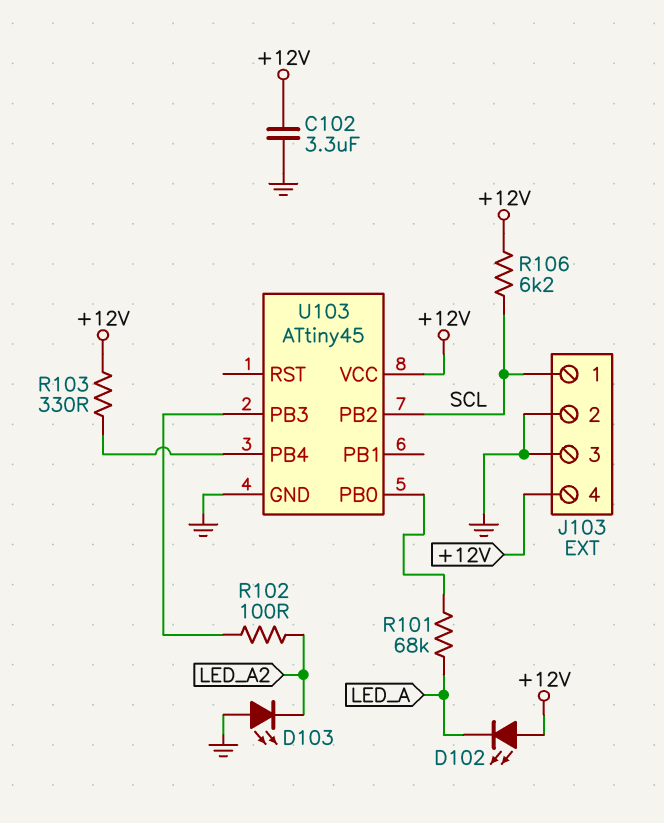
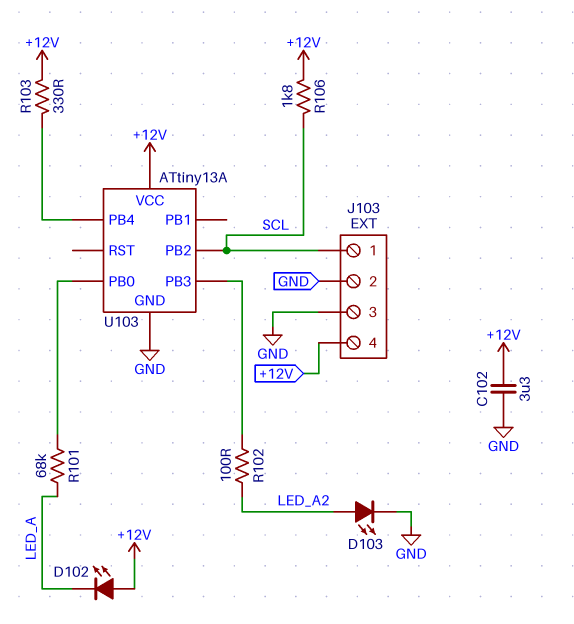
D103: LED (A GND, K LED_A2) -> LED (A LED_A2, K GND)
R106: 6.2k (+12V, SCL) -> 1.8k (+12V, SCL)
U103: ATtiny45 -> ATtiny13A

